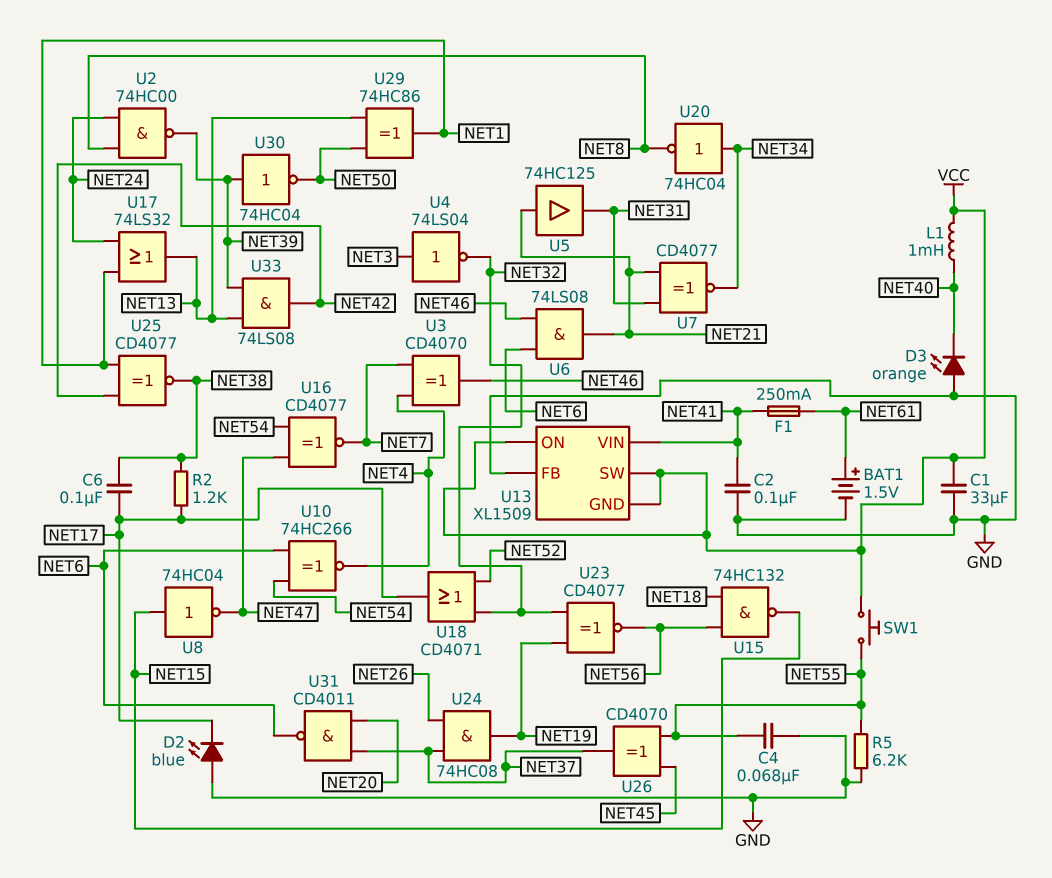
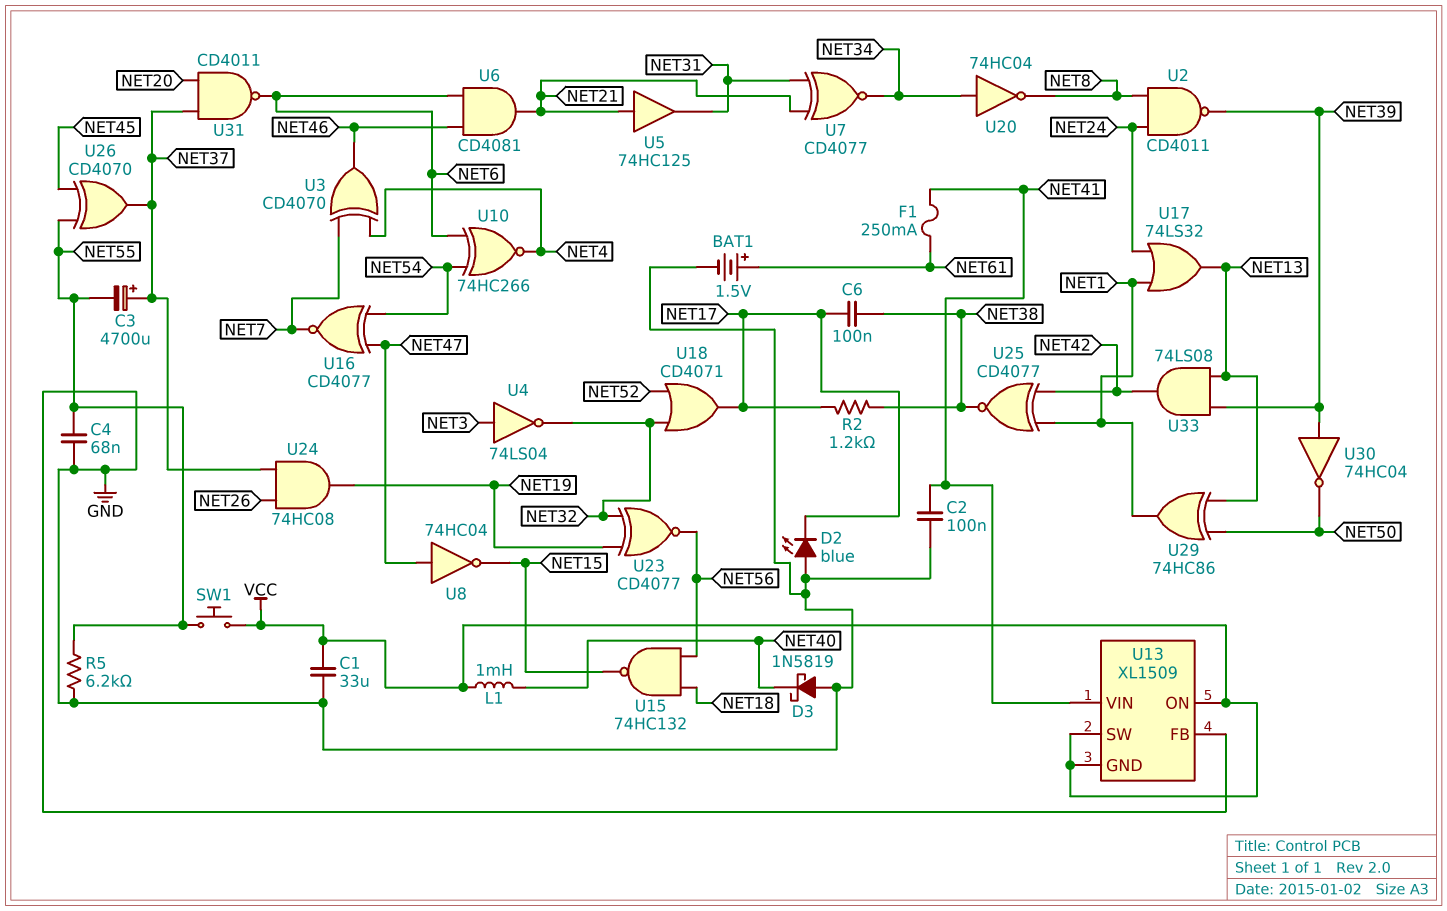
C3: none -> 4700uF (plus NET37, minus NET55)
D3: LED orange (A GND, K NET40) -> schottky 1N5819 (A GND, K NET40)
U2: NAND 74HC00 (in NET8, in NET24, out NET39) -> NAND CD4011 (in NET8, in NET24, out NET39)
U6: AND 74LS08 (in NET6, in NET46, out NET21) -> AND CD4081 (in NET6, in NET46, out NET21)
U8: NOT 74HC04 (in NET15, out NET47) -> NOT 74HC04 (in NET47, out NET15)

